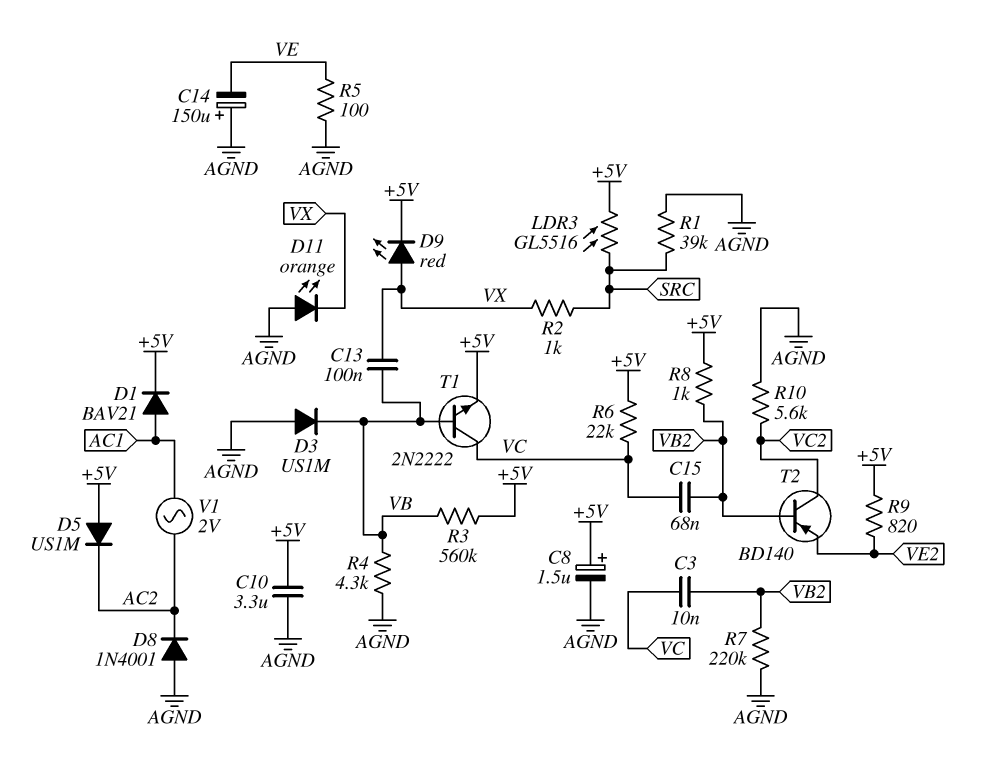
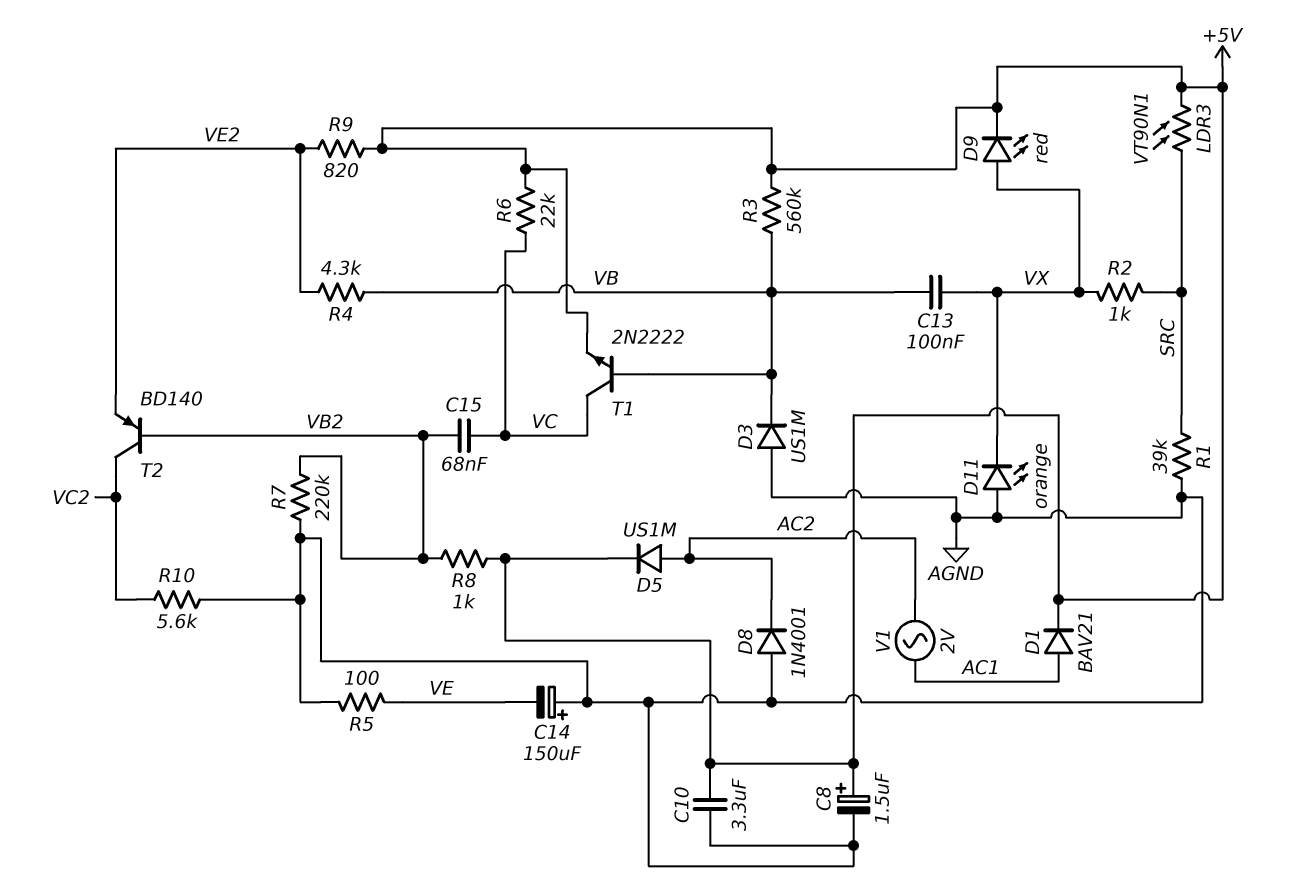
C3: 10nF (VB2, VC) -> none
D5: diode US1M (A +5V, K AC2) -> diode US1M (A AC2, K +5V)
LDR3: GL5516 (+5V, SRC) -> VT90N1 (+5V, SRC)
R4: 4.3k (AGND, VB) -> 4.3k (VB, VE2)

